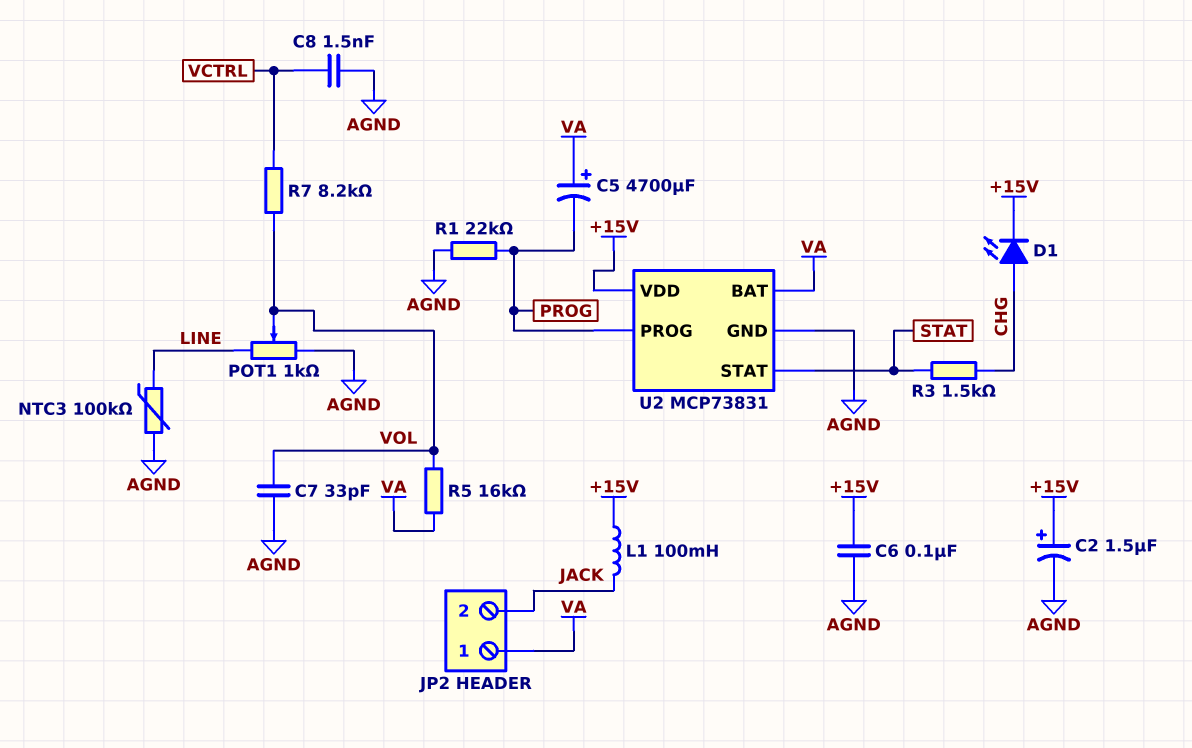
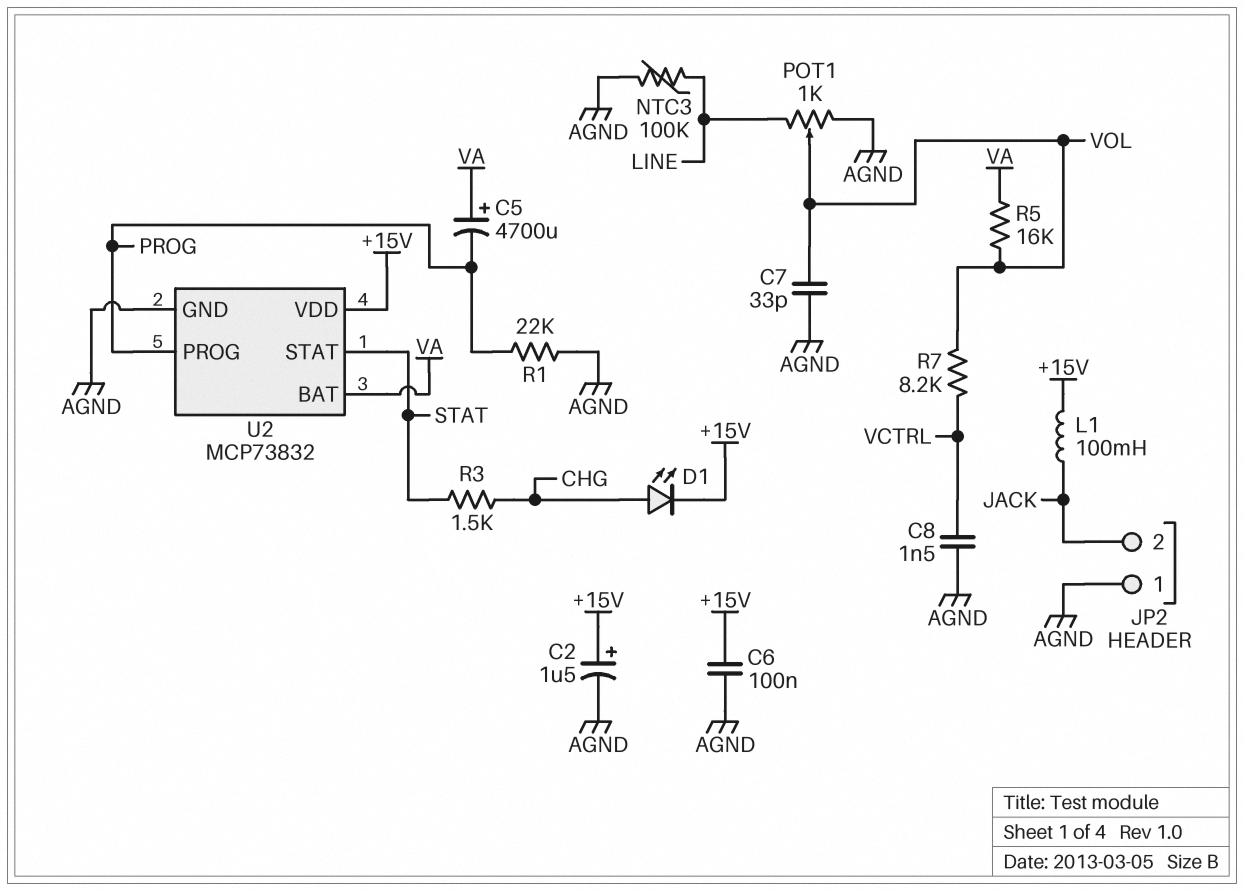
JP2 pin 1: VA -> AGND
U2: MCP73831 -> MCP73832

